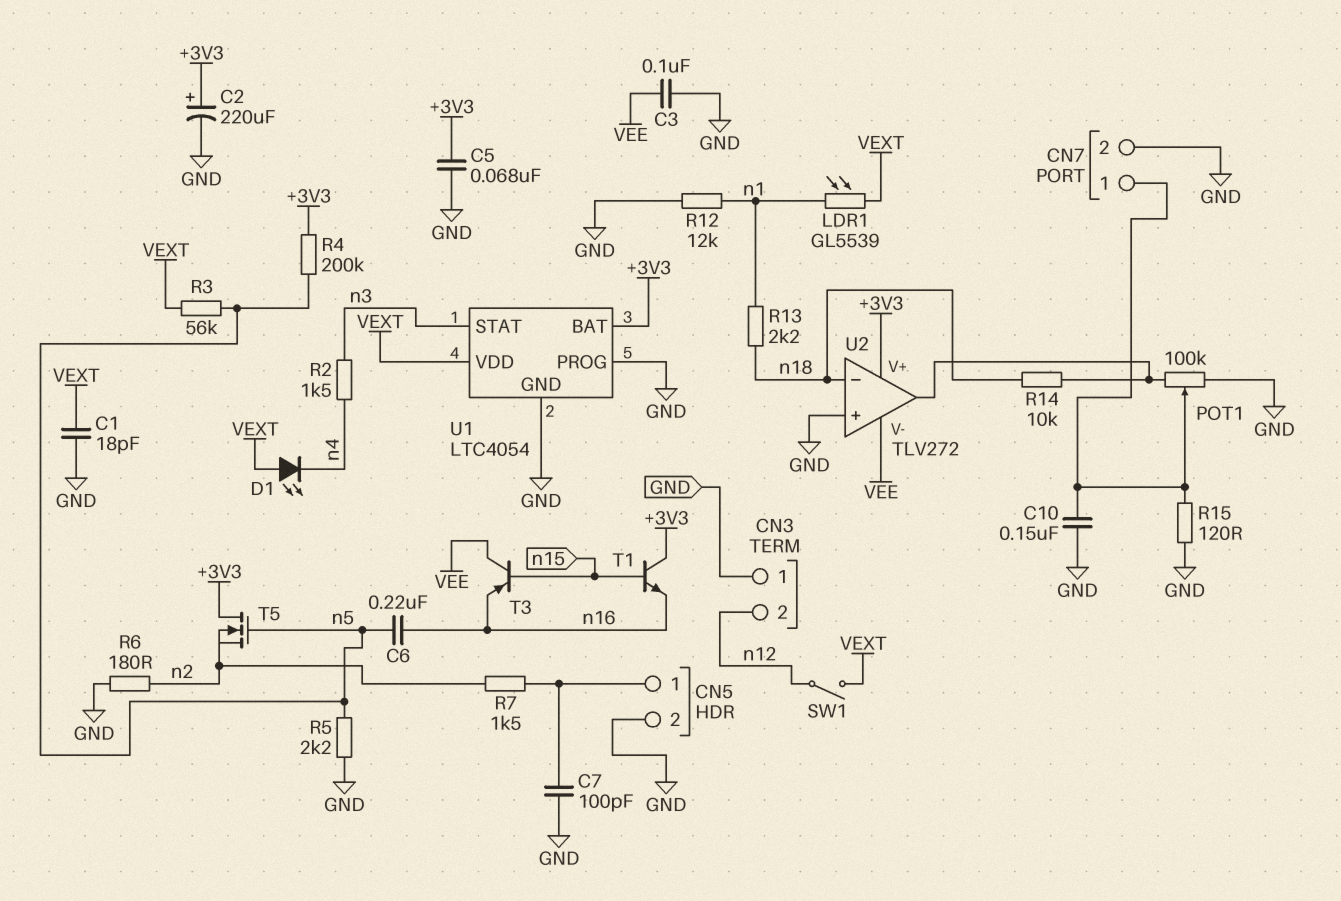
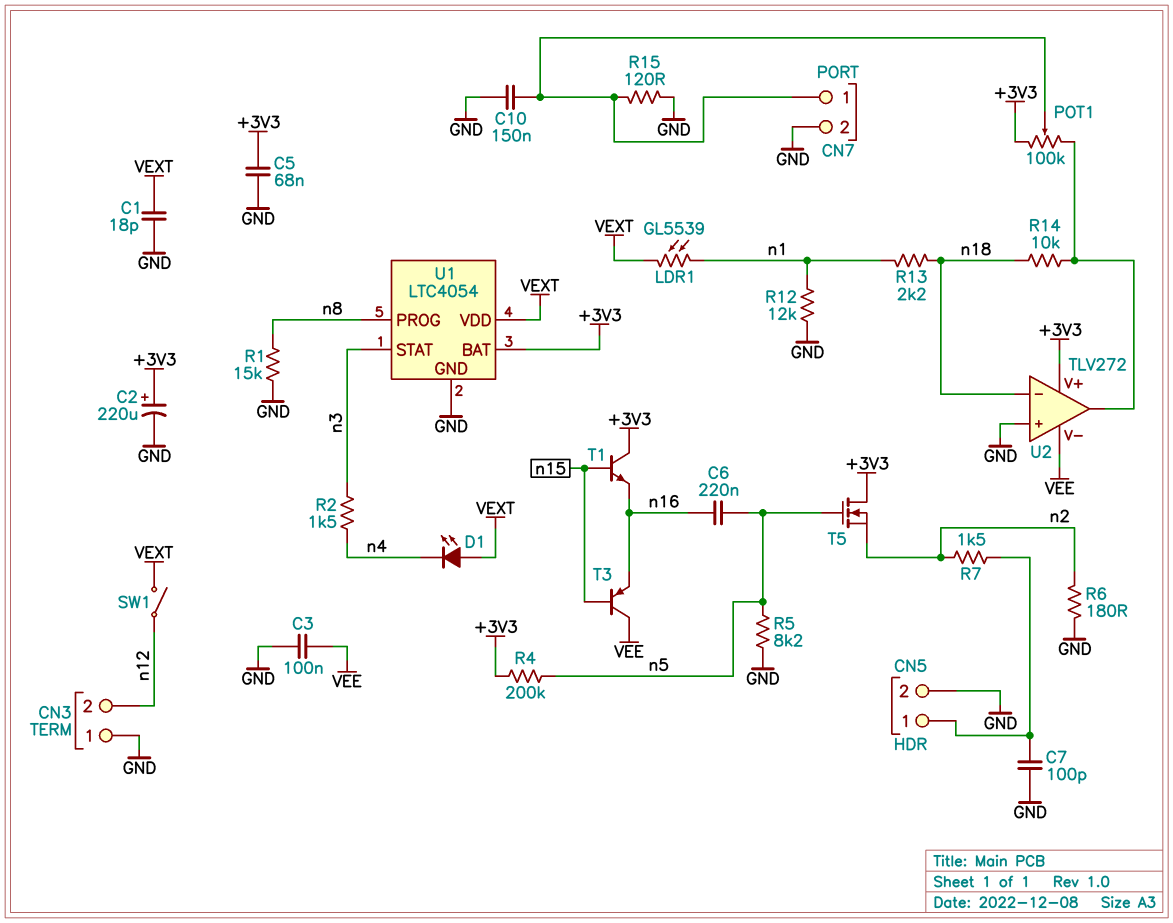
POT1: 100k (GND, U2/out, wiper CN7/1) -> 100k (+3V3, U2/out, wiper CN7/1)
R1: none -> 15k (GND, n8)
R3: 56k (VEXT, n5) -> none
R5: 2.2k (GND, n5) -> 8.2k (GND, n5)
U1 pin PROG: GND -> n8

